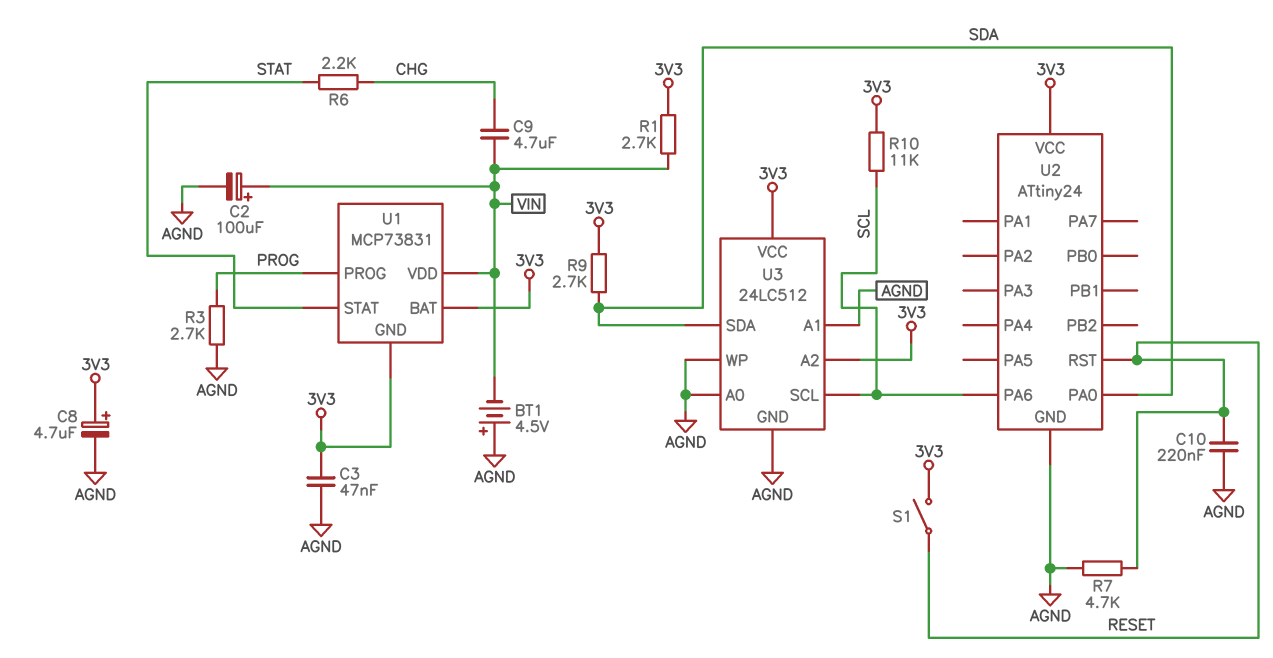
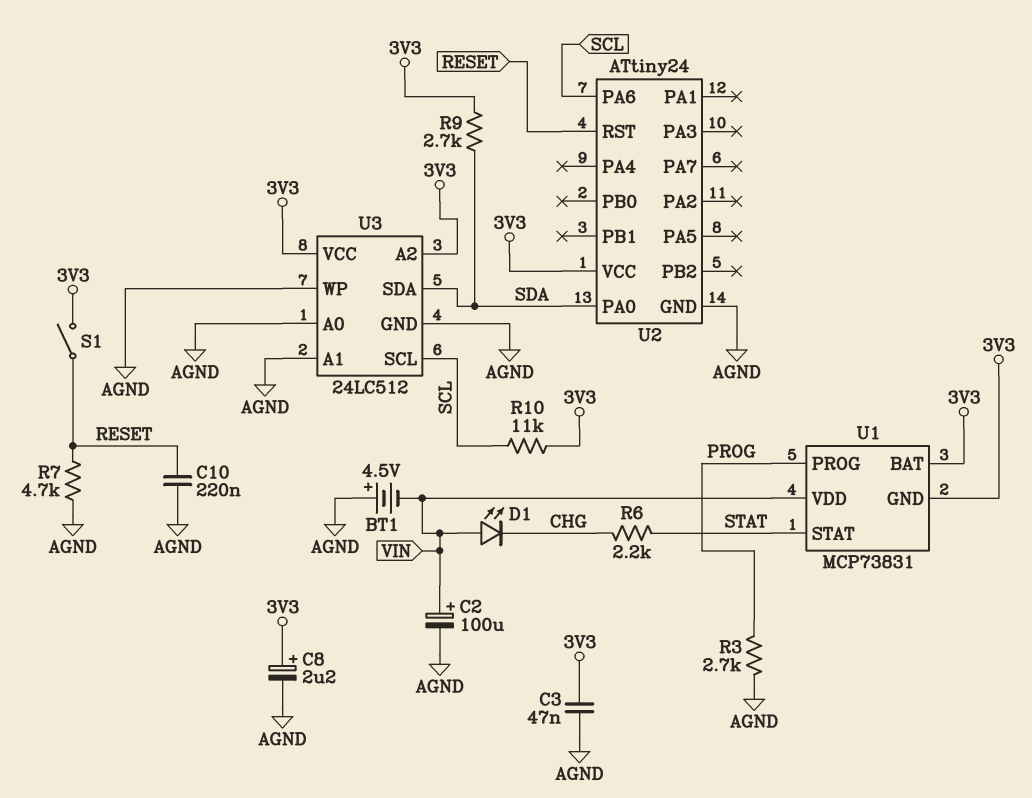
C8: 4.7uF (plus 3V3, minus AGND) -> 2.2uF (plus 3V3, minus AGND)
C9: 4.7uF (CHG, VIN) -> none
D1: none -> LED (A VIN, K CHG)
R1: 2.7k (3V3, VIN) -> none

